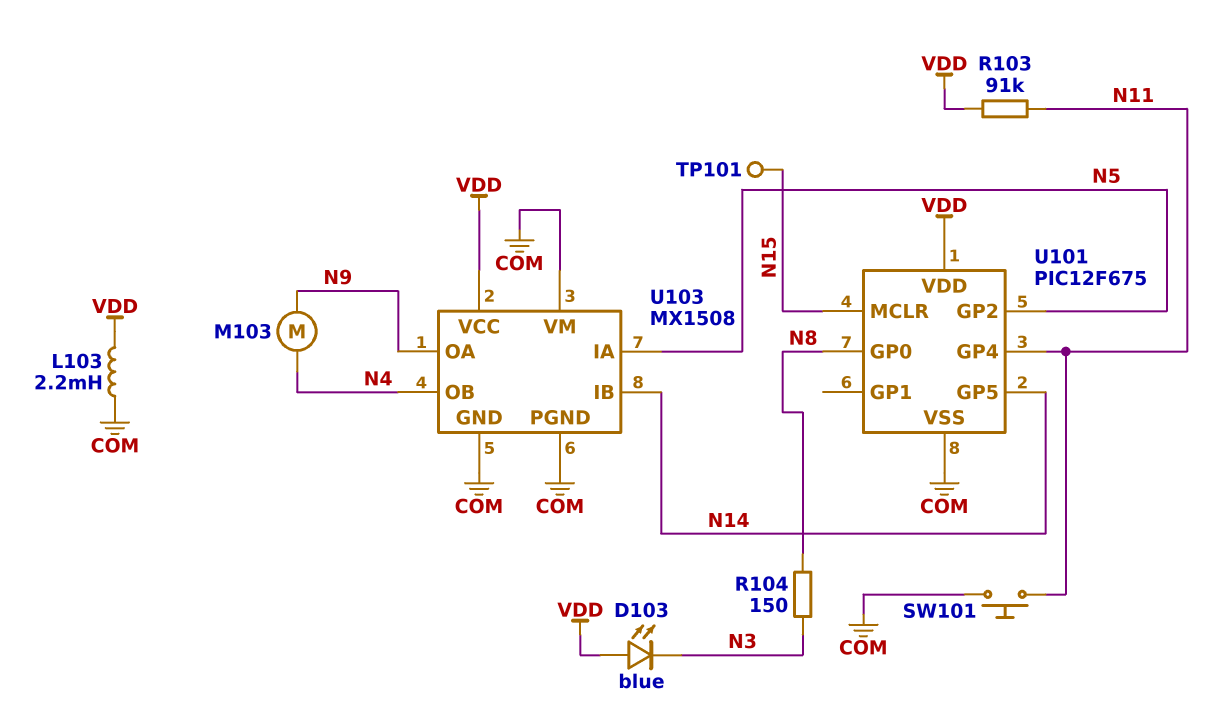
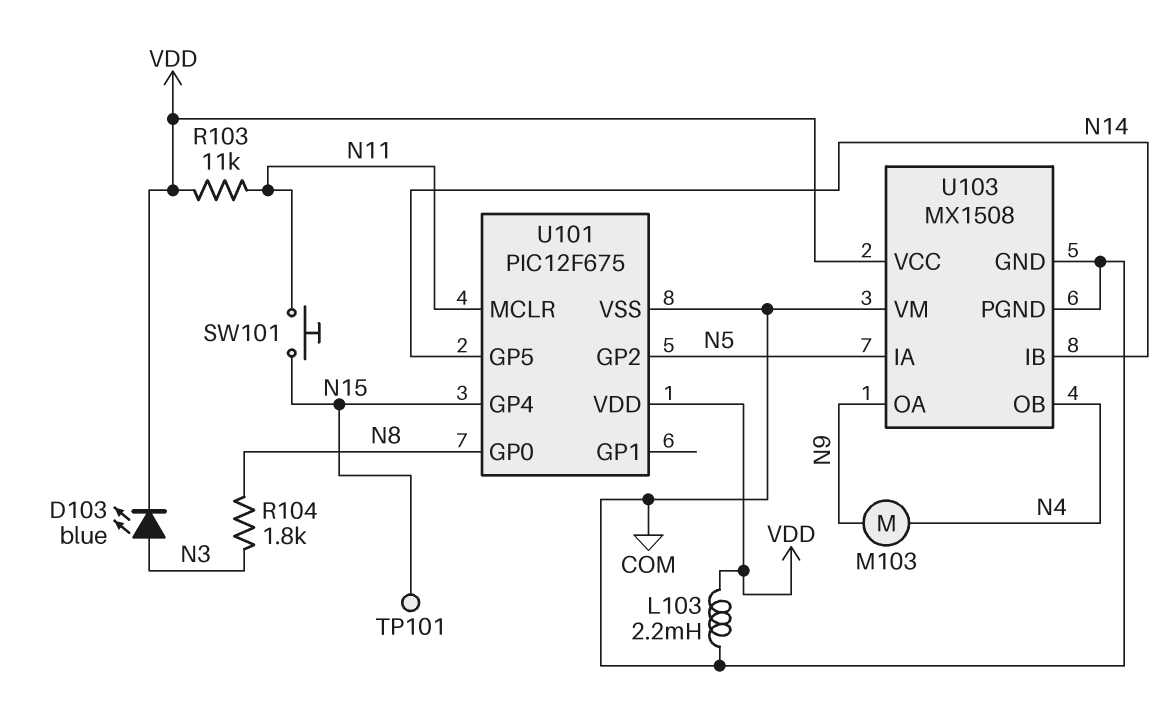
D103: LED blue (A VDD, K N3) -> LED blue (A N3, K VDD)
R103: 91k (N11, VDD) -> 11k (N11, VDD)
R104: 150 (N3, N8) -> 1.8k (N3, N8)
SW101: button (COM, N11) -> button (N11, N15)
U101 pin GP4: N11 -> N15
U101 pin MCLR: N15 -> N11

